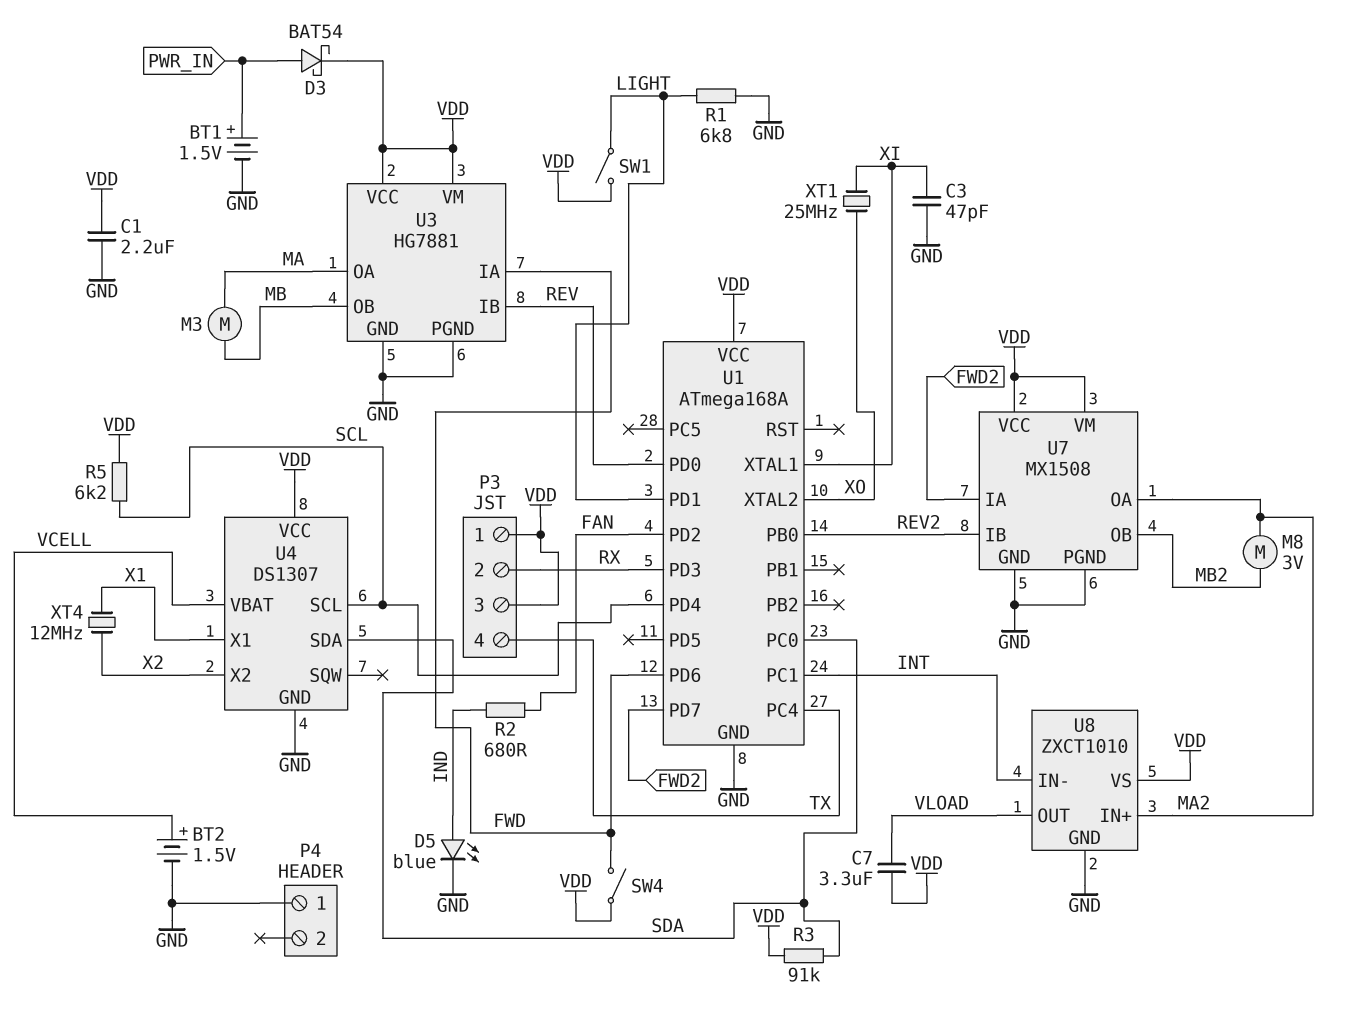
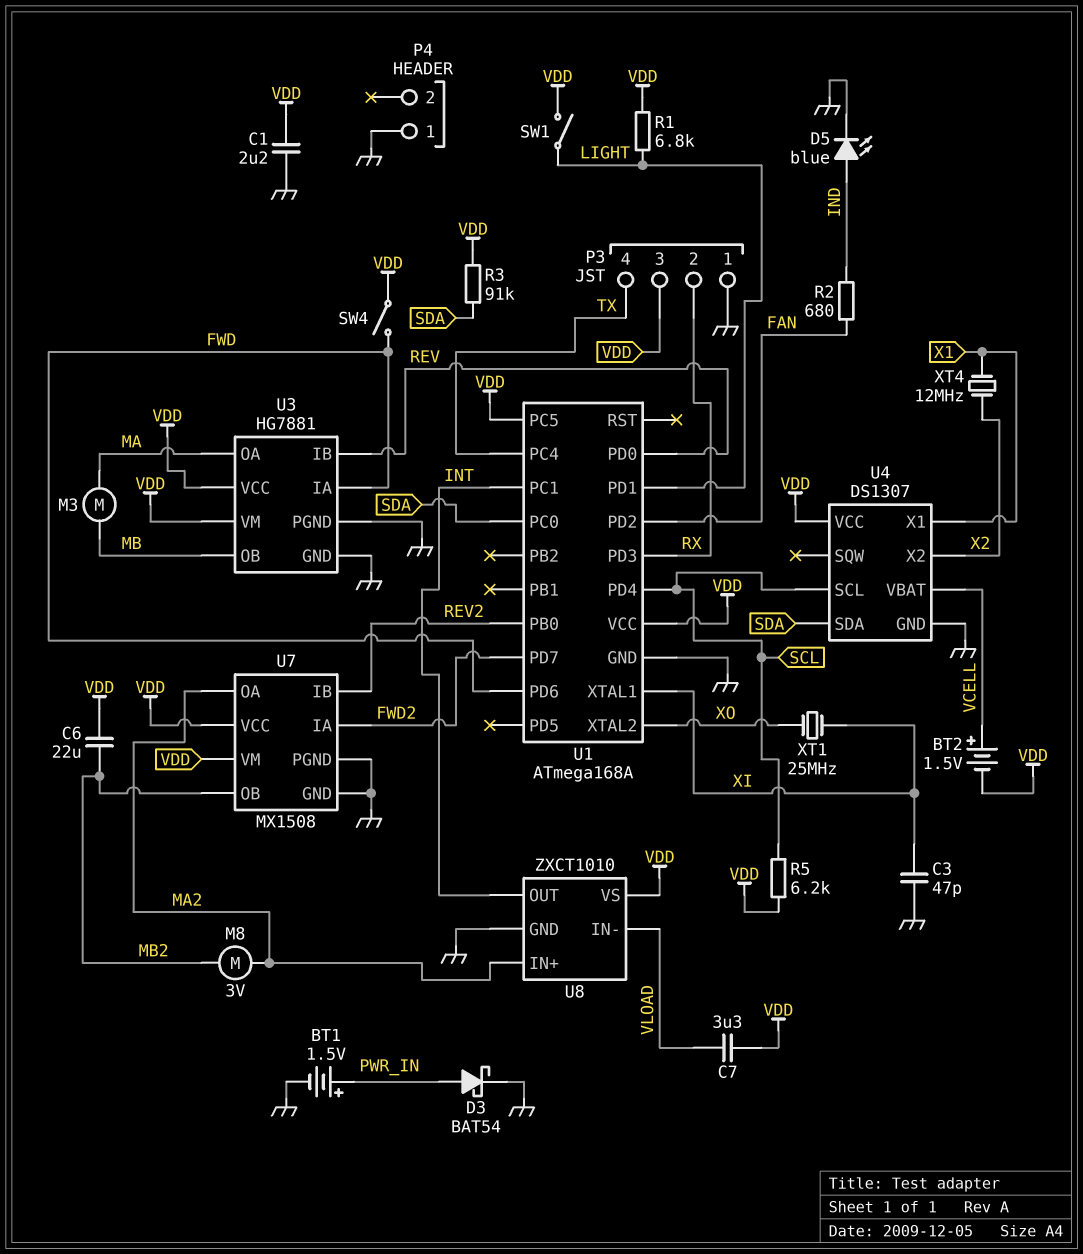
BT2: 1.5V (plus VCELL, minus GND) -> 1.5V (plus VCELL, minus VDD)
C6: none -> 22uF (MB2, VDD)
D3: schottky BAT54 (A PWR_IN, K VDD) -> schottky BAT54 (A PWR_IN, K GND)
P3 pin 1: VDD -> GND
R1: 6.8k (GND, LIGHT) -> 6.8k (LIGHT, VDD)
U1 pin PC5: none -> VDD
U8 pin IN-: INT -> VLOAD
U8 pin OUT: VLOAD -> INT

